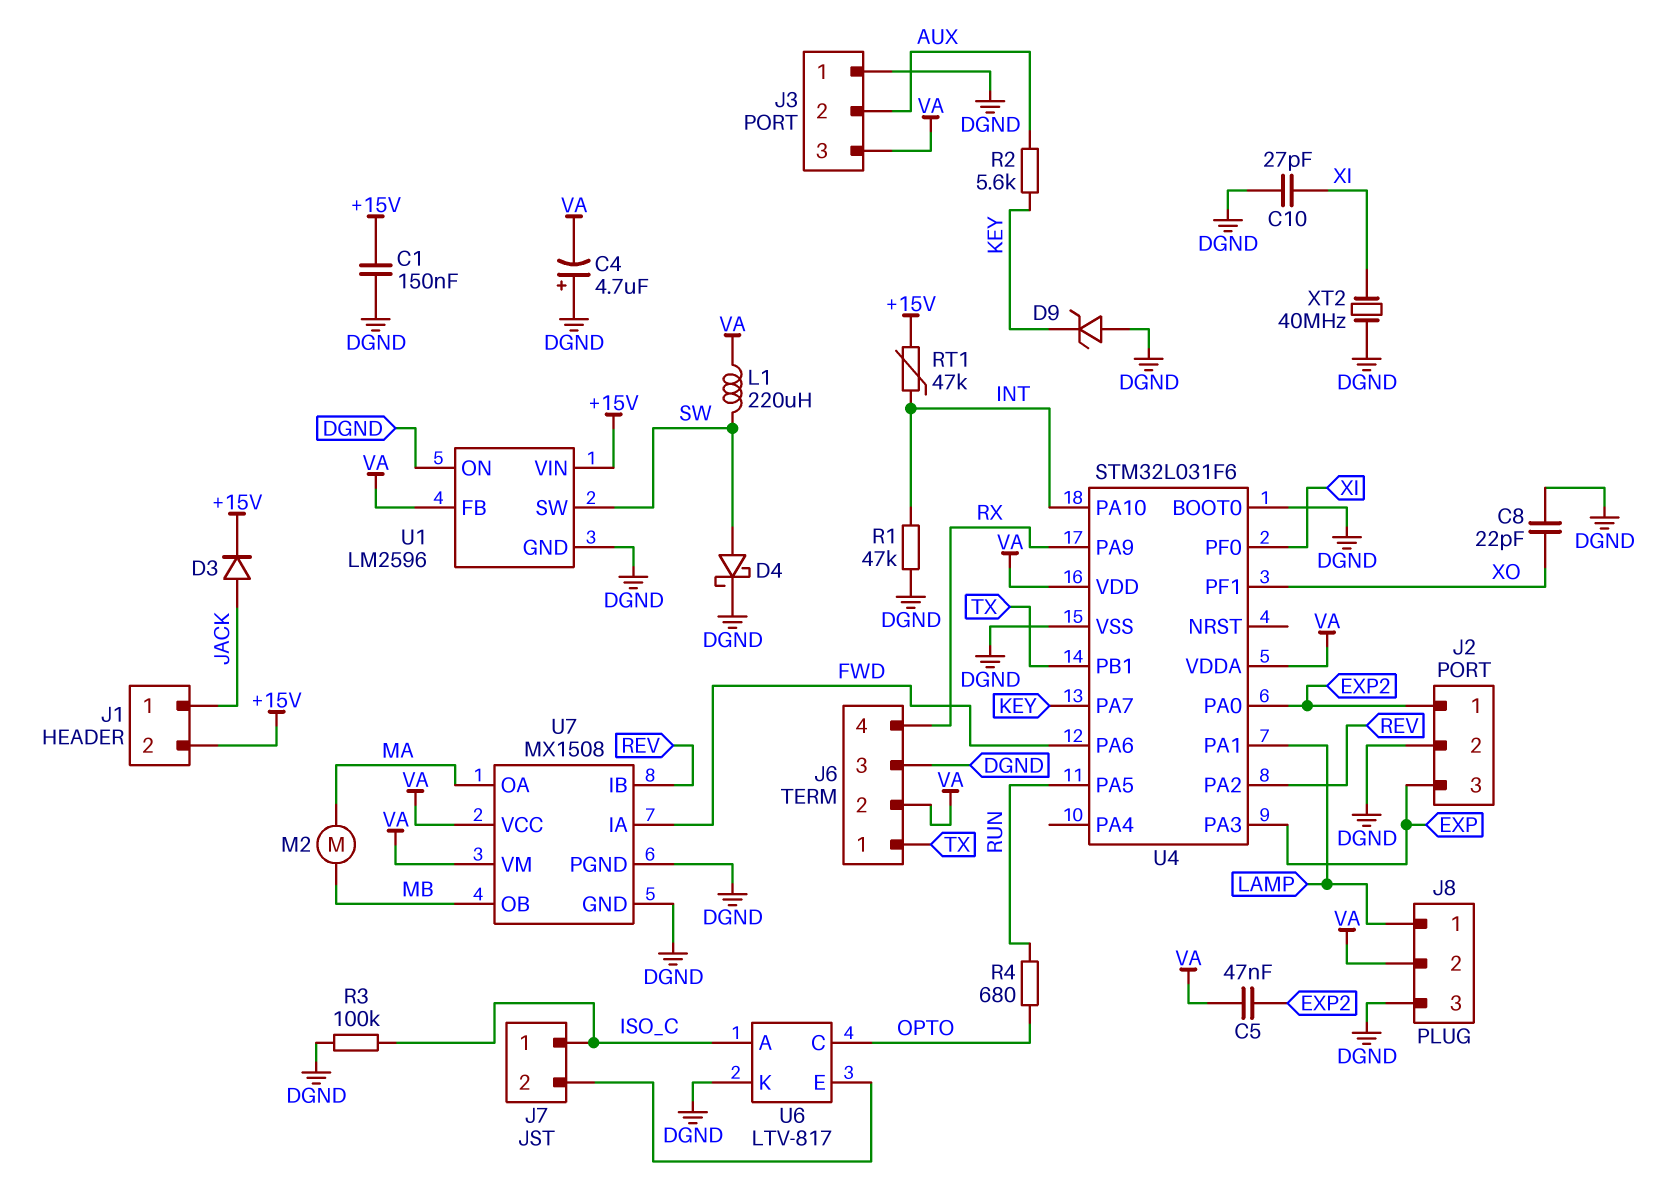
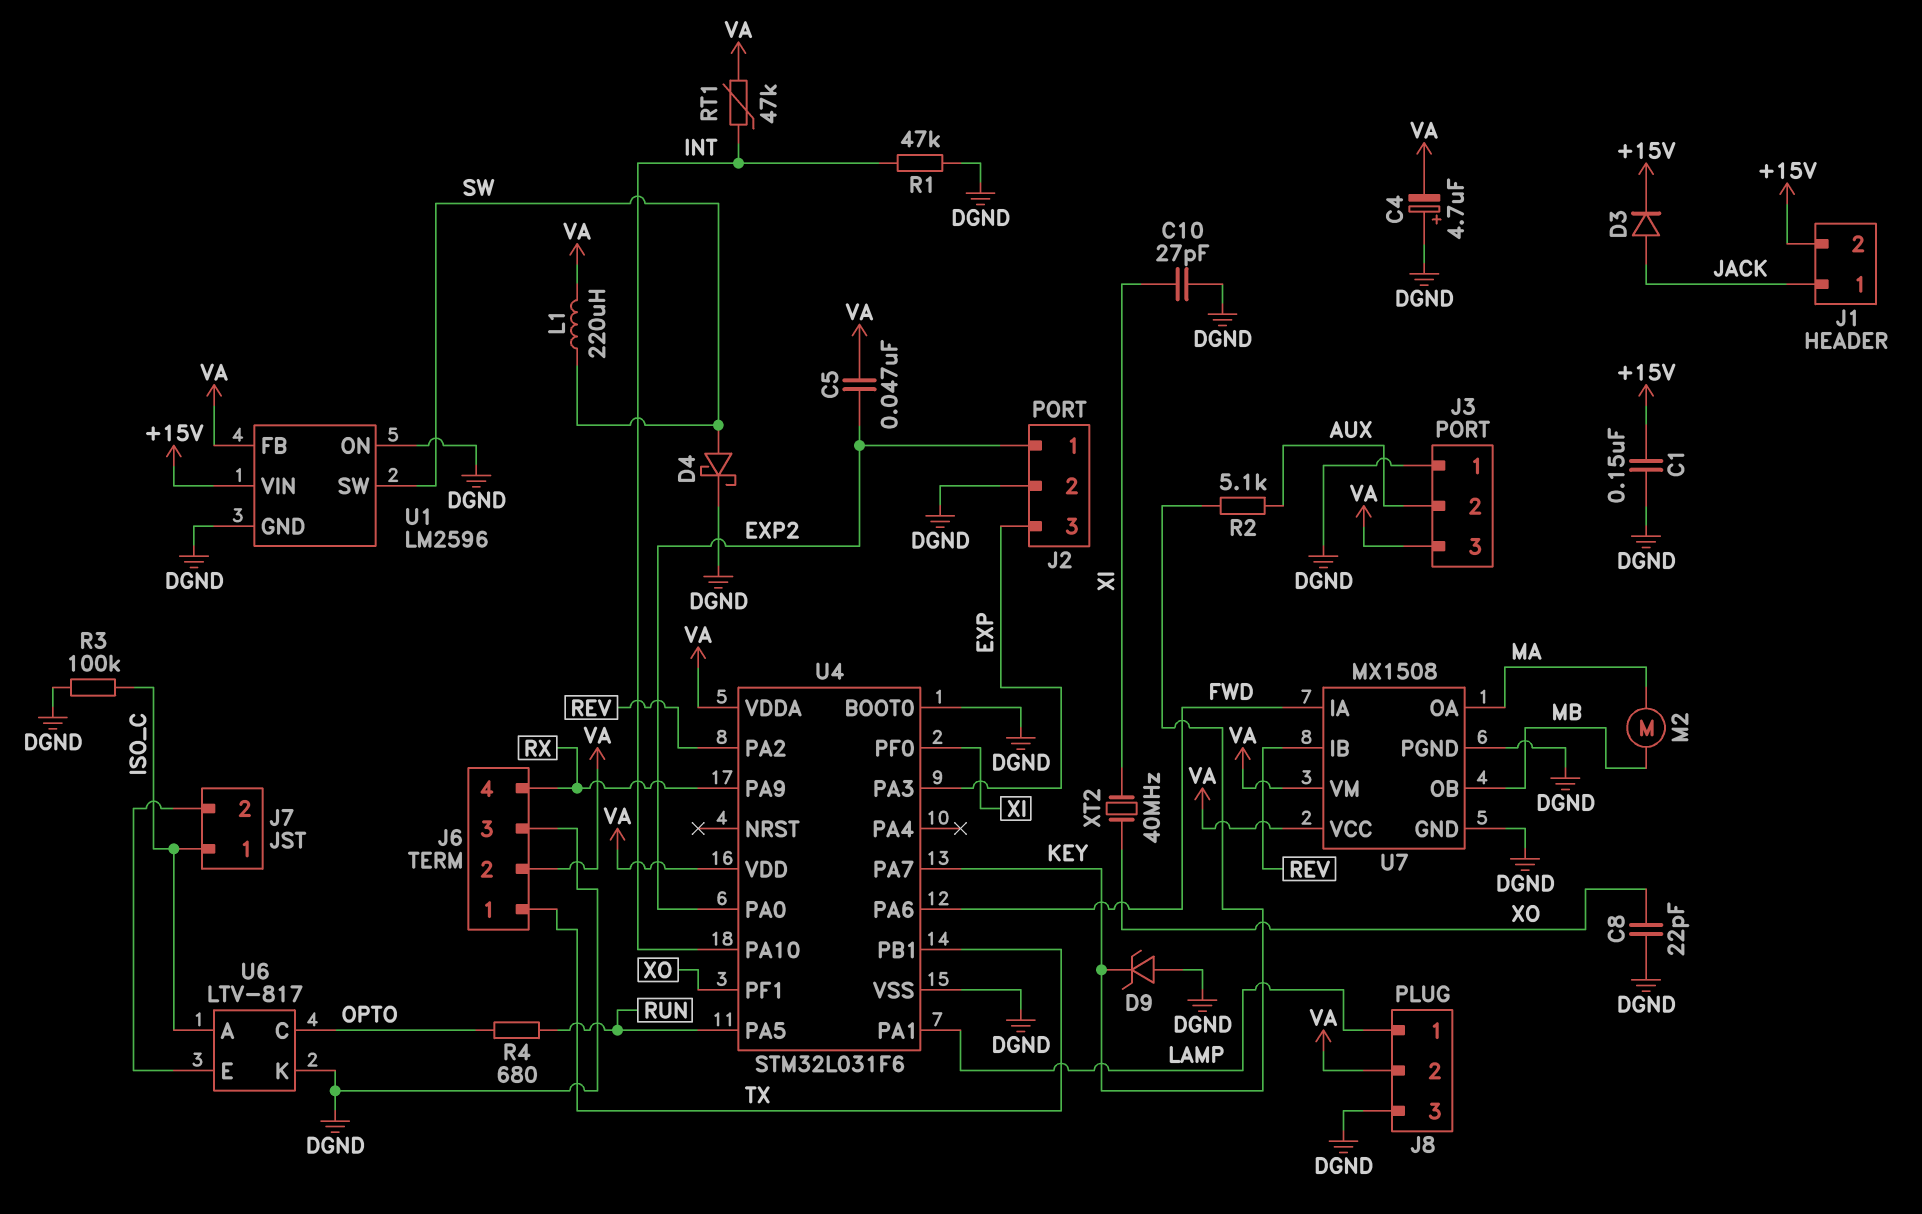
R2: 5.6k (AUX, KEY) -> 5.1k (AUX, KEY)
RT1: 47k (+15V, INT) -> 47k (INT, VA)
XT2: 40MHz (DGND, XI) -> 40MHz (XI, XO)

